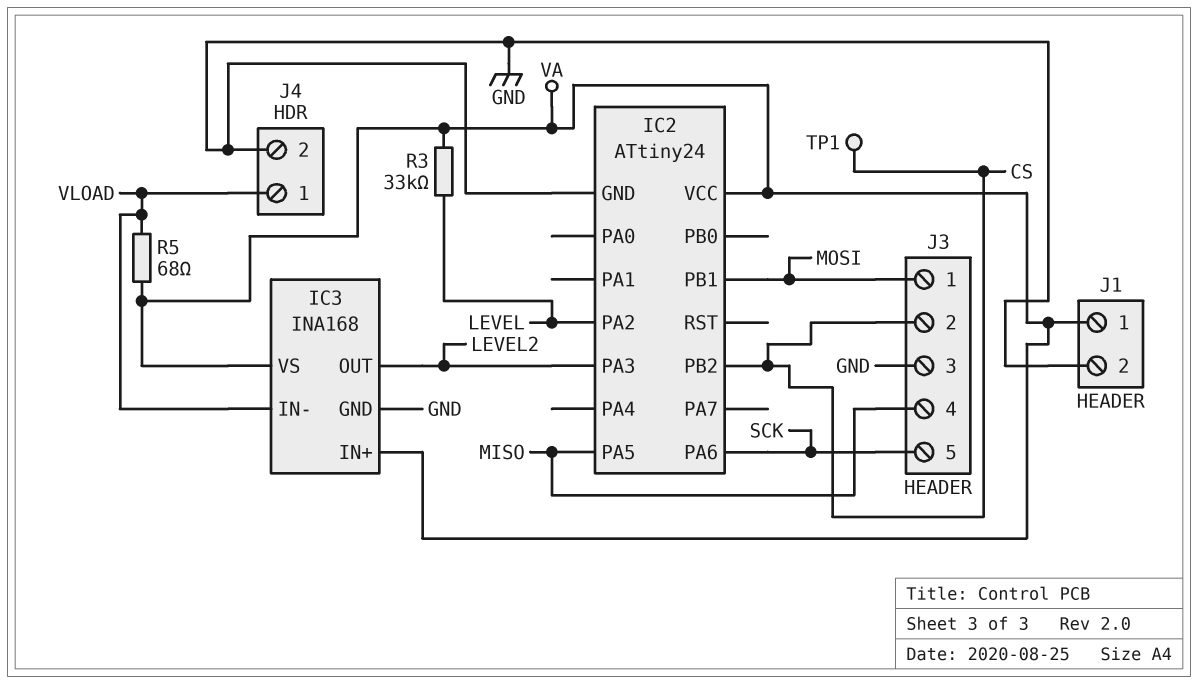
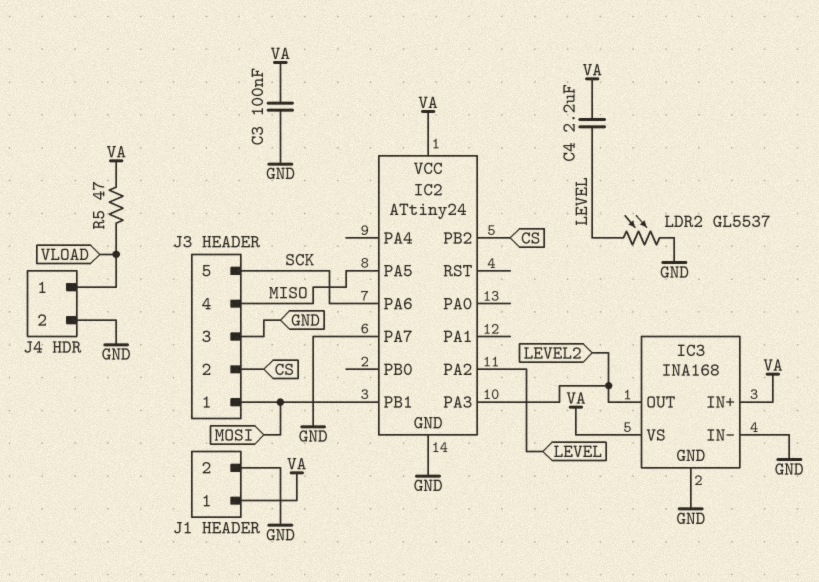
C3: none -> 100nF (GND, VA)
C4: none -> 2.2uF (LEVEL, VA)
IC2 pin PA7: none -> GND
IC3 pin IN-: VLOAD -> GND
LDR2: none -> GL5537 (GND, LEVEL)
R3: 33k (LEVEL, VA) -> none
R5: 68 (VA, VLOAD) -> 47 (VA, VLOAD)
TP1: test point (CS) -> none

